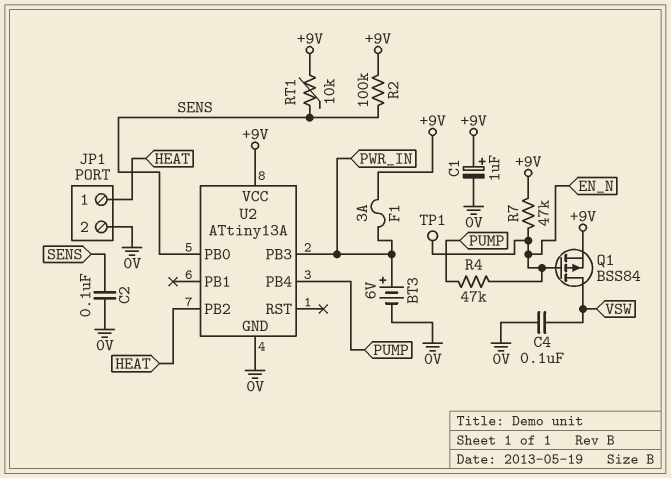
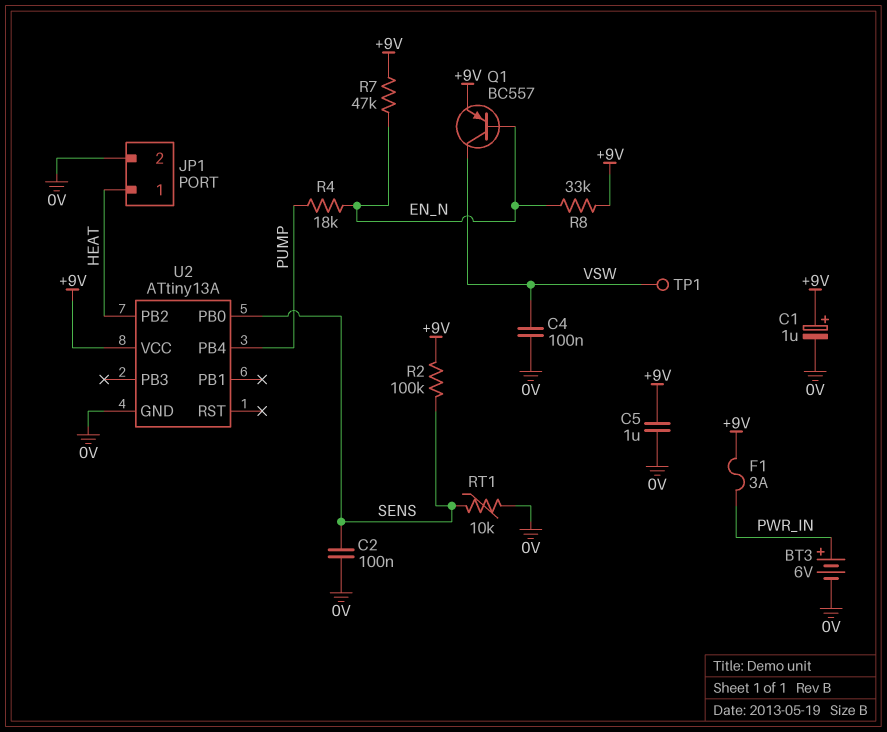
C5: none -> 1uF (+9V, 0V)
Q1: PMOS BSS84 (G EN_N, D VSW, S +9V) -> PNP BC557 (B EN_N, C VSW, E +9V)
R4: 47k (EN_N, PUMP) -> 18k (EN_N, PUMP)
R8: none -> 33k (+9V, EN_N)
RT1: 10k (+9V, SENS) -> 10k (0V, SENS)
TP1: test point (EN_N) -> test point (VSW)
U2 pin PB3: PWR_IN -> none

